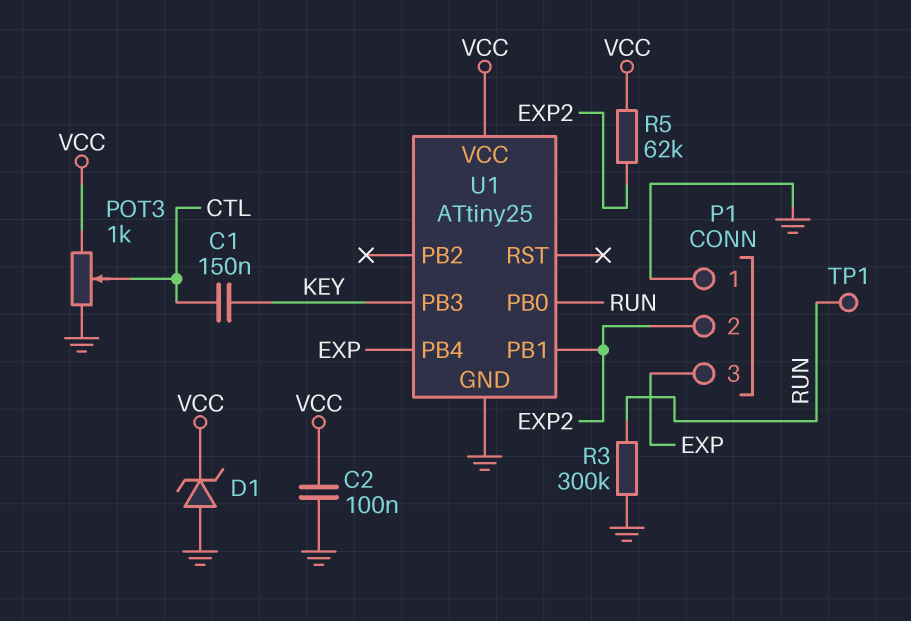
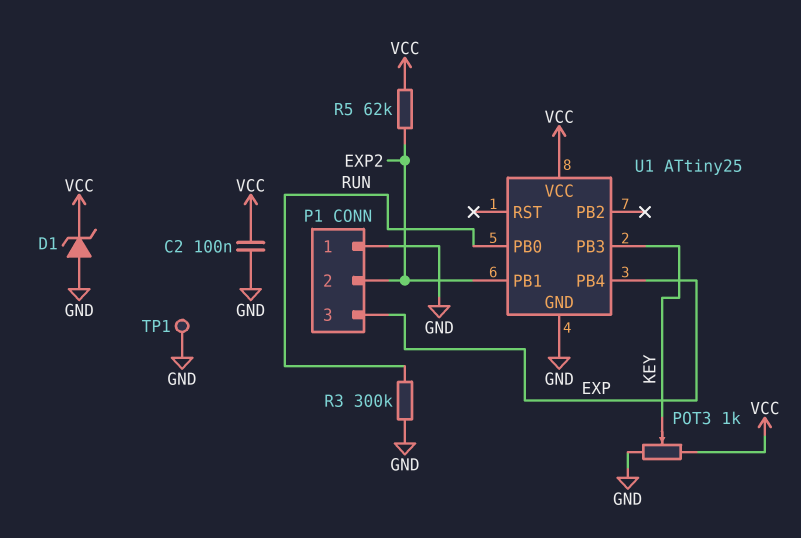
C1: 150nF (CTL, KEY) -> none
POT3: 1k (GND, VCC, wiper CTL) -> 1k (GND, VCC, wiper KEY)
TP1: test point (RUN) -> test point (GND)

